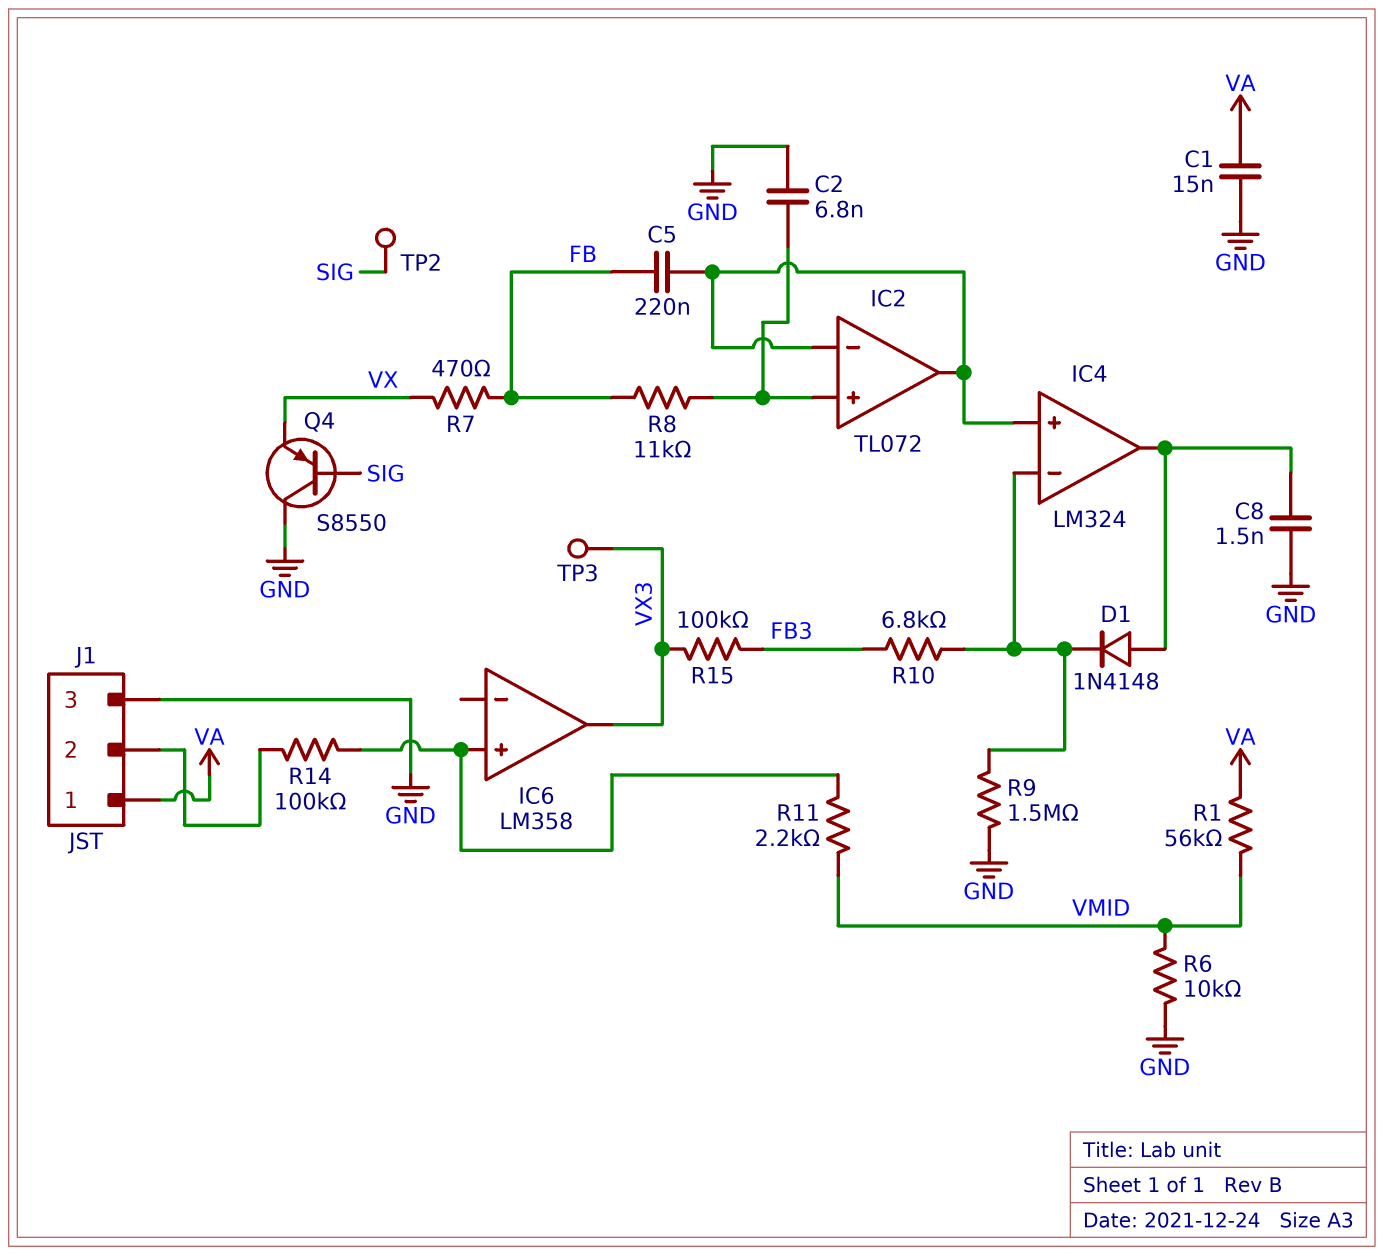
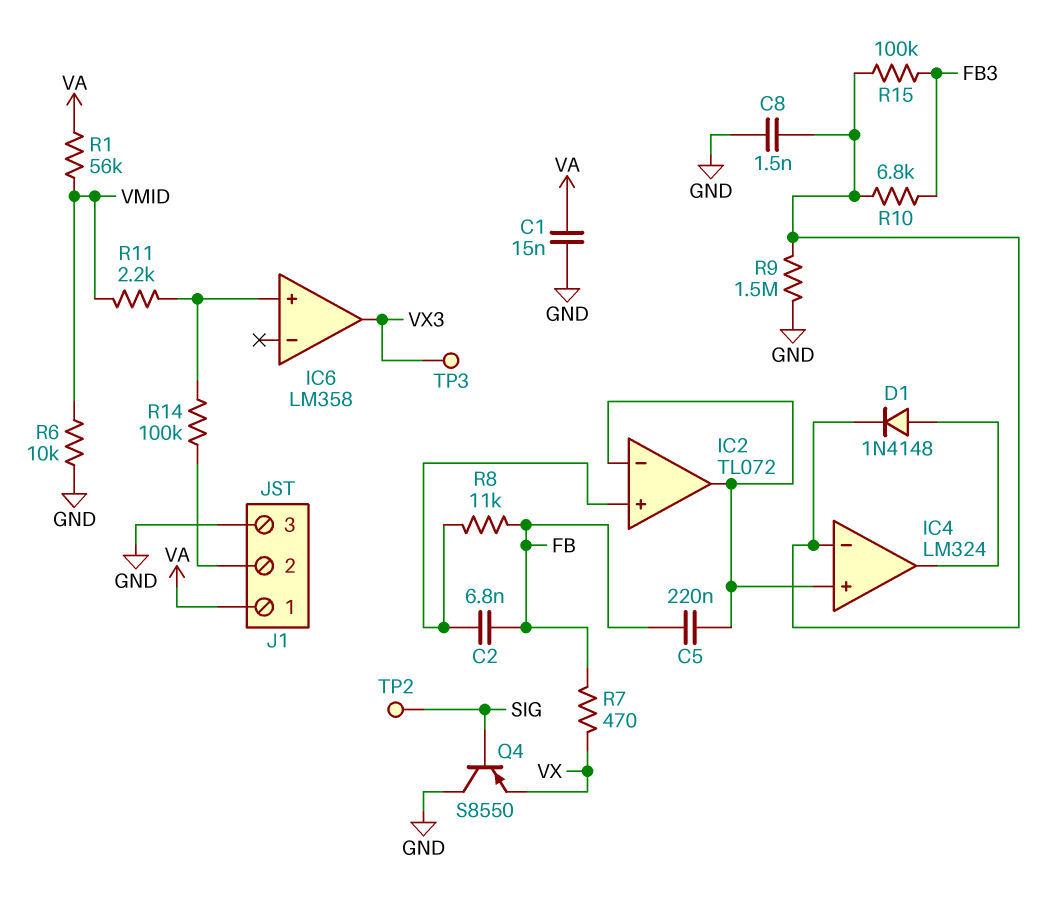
C2: 6.8nF (GND, IC2/in+) -> 6.8nF (FB, IC2/in+)
C8: 1.5nF (GND, IC4/out) -> 1.5nF (GND, IC4/in-)
R15: 100k (FB3, VX3) -> 100k (FB3, IC4/in-)

